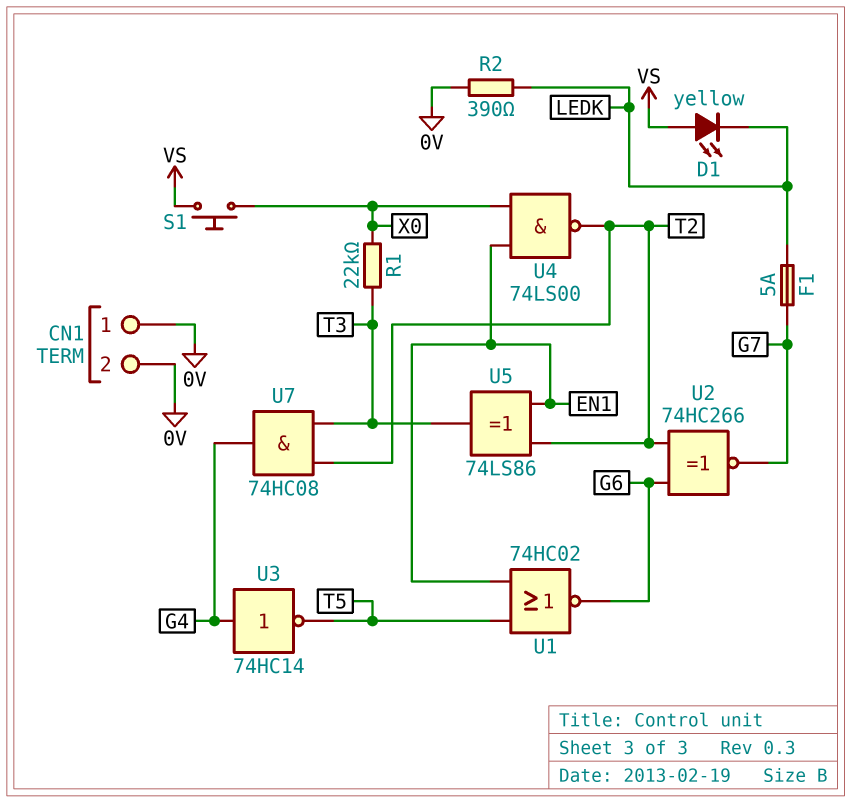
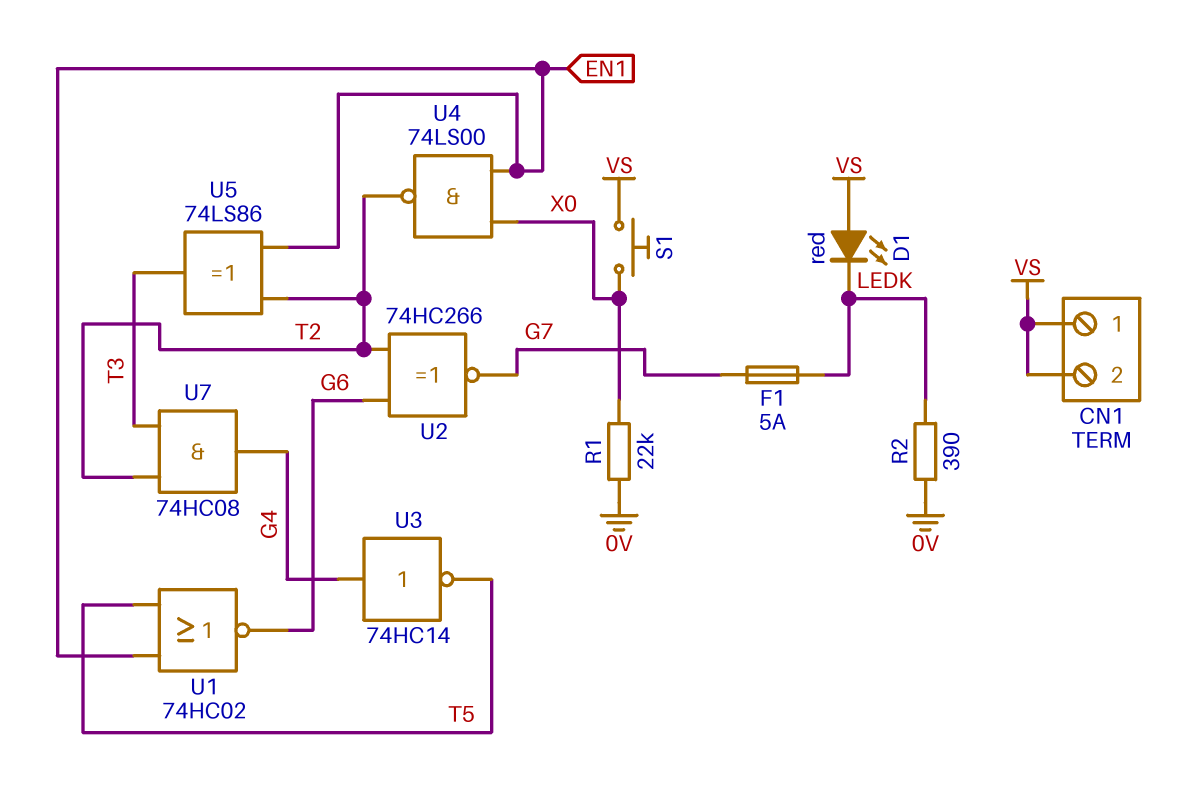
CN1 pin 1: 0V -> VS
CN1 pin 2: 0V -> VS
D1: LED yellow (A VS, K LEDK) -> LED red (A VS, K LEDK)
R1: 22k (T3, X0) -> 22k (0V, X0)

